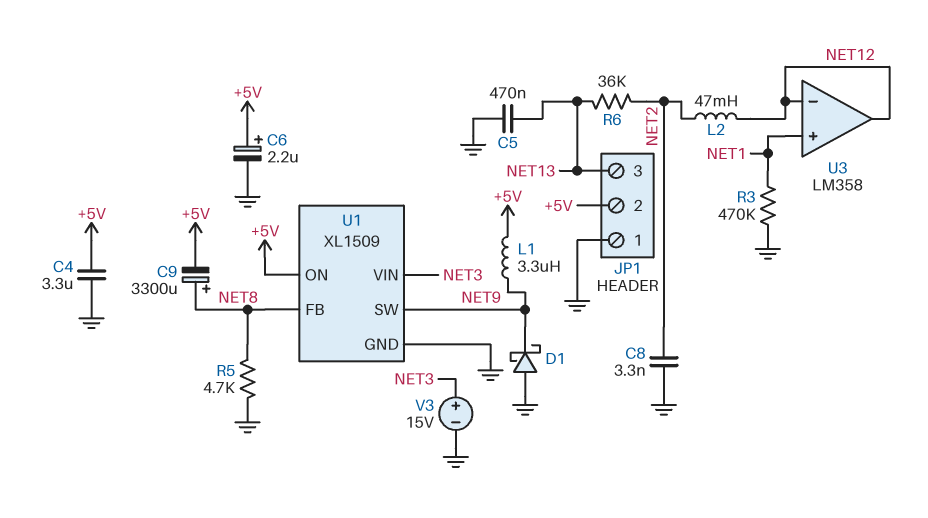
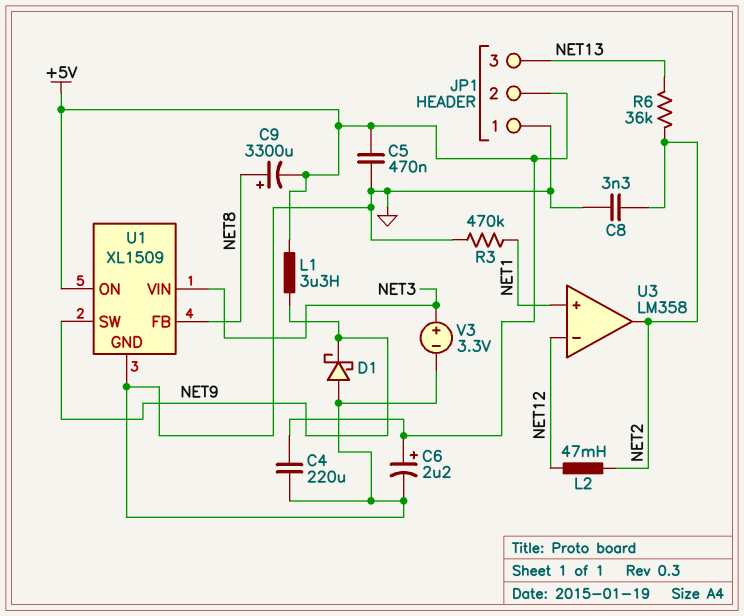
C4: 3.3uF (+5V, GND) -> 220uF (+5V, GND)
C5: 470nF (GND, NET13) -> 470nF (+5V, GND)
R5: 4.7k (GND, NET8) -> none
U3 pin out: NET12 -> NET2
V3: 15V (plus NET3, minus GND) -> 3.3V (plus NET3, minus GND)

